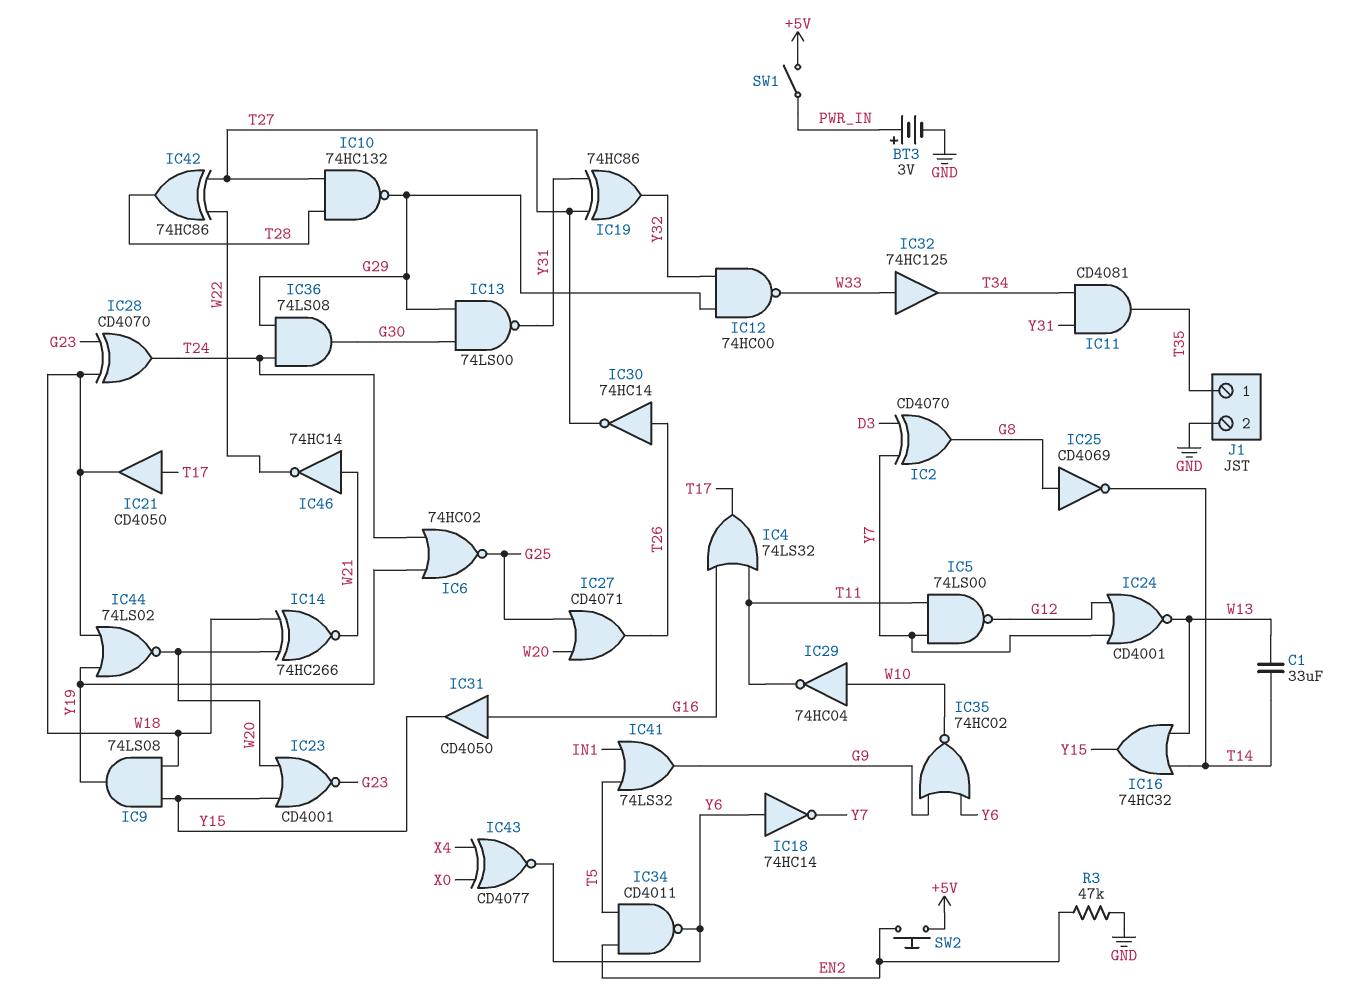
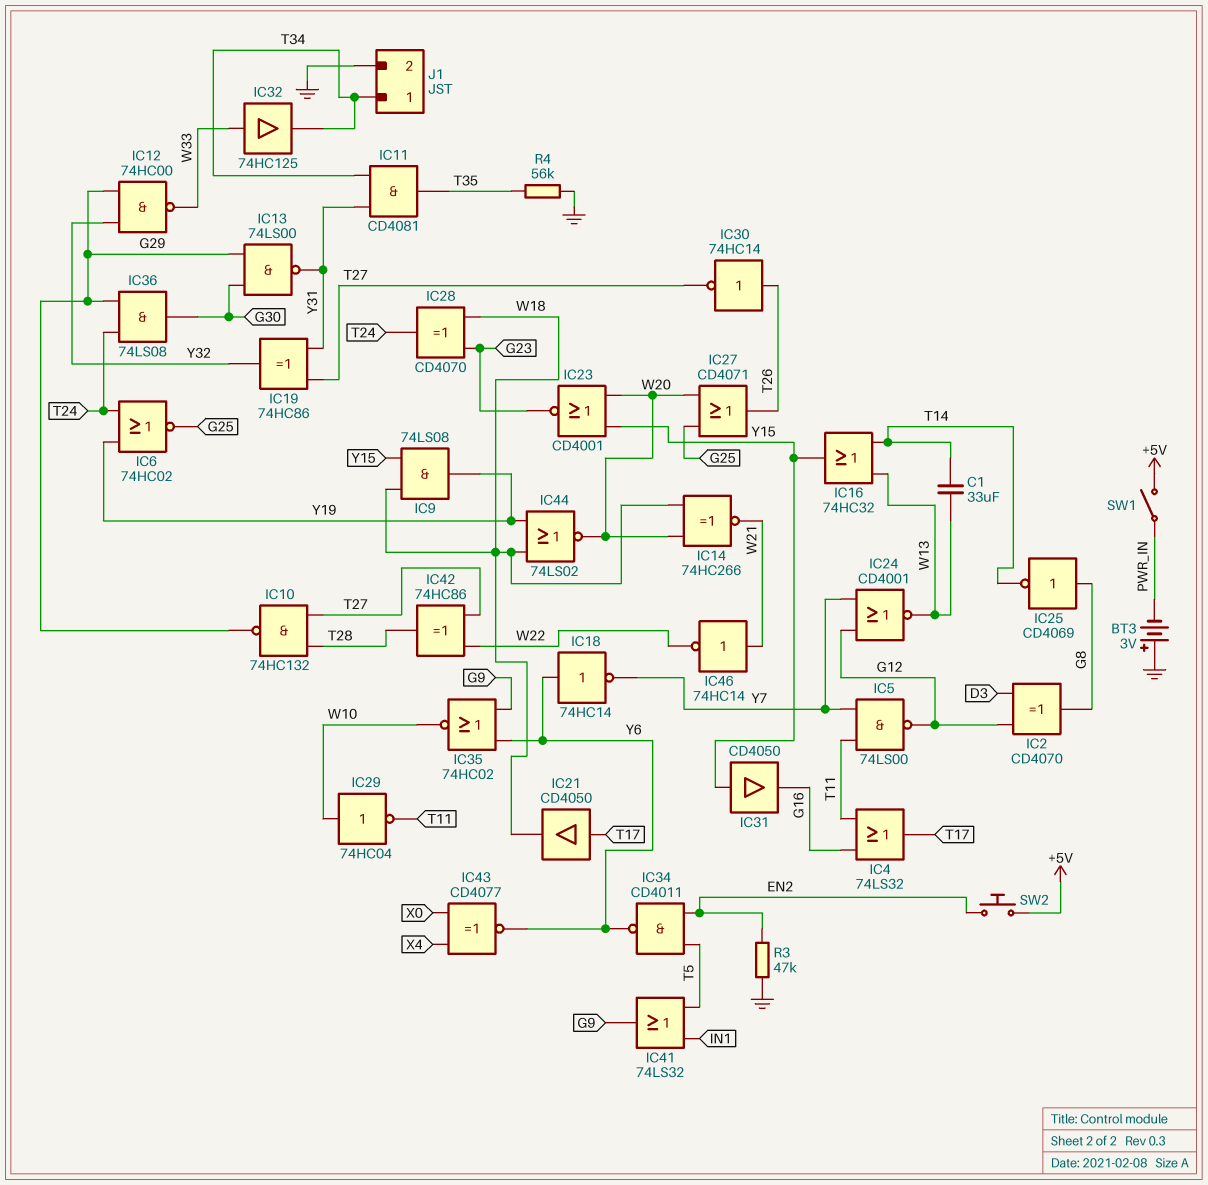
BT3: 3V (plus PWR_IN, minus GND) -> 3V (plus GND, minus PWR_IN)
IC2: XOR CD4070 (in D3, in Y7, out G8) -> XOR CD4070 (in D3, in G12, out G8)
IC31: buffer CD4050 (in G16, out Y15) -> buffer CD4050 (in Y15, out G16)
J1 pin 1: T35 -> T34
R4: none -> 56k (GND, T35)

